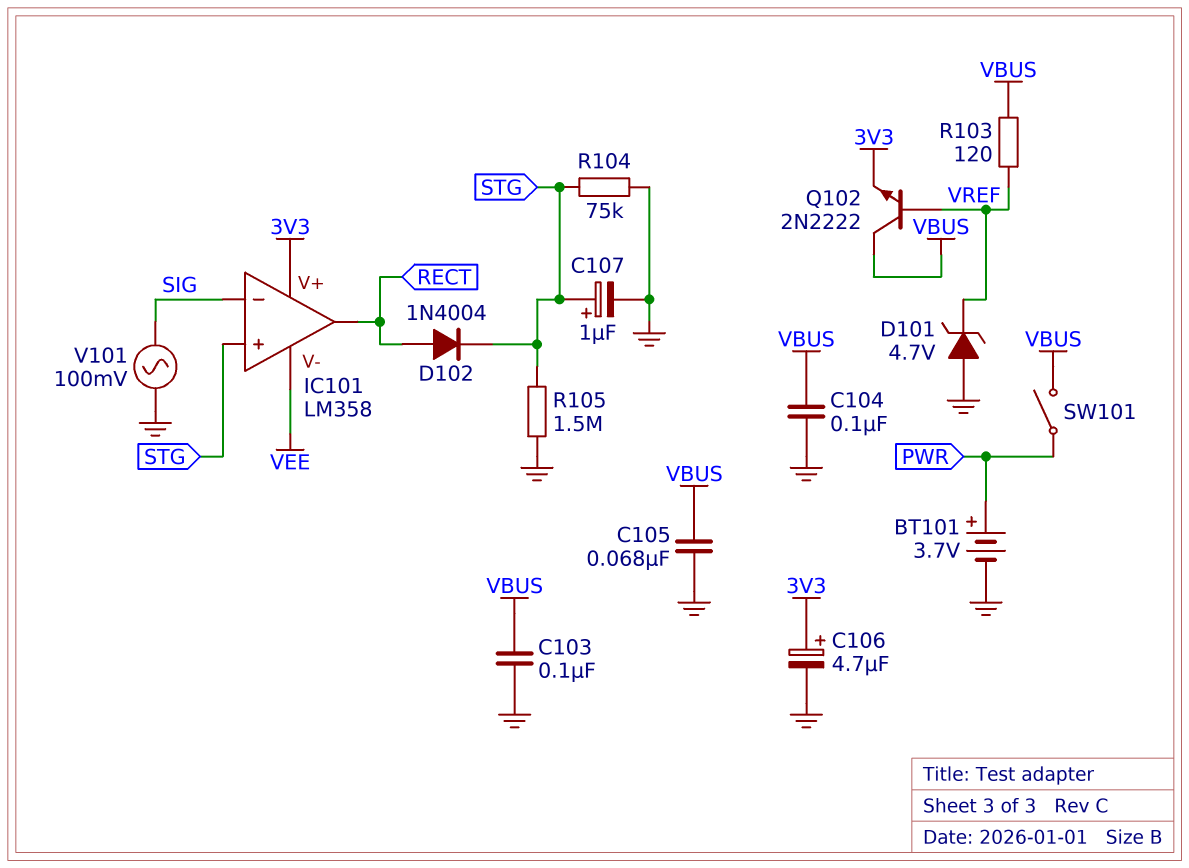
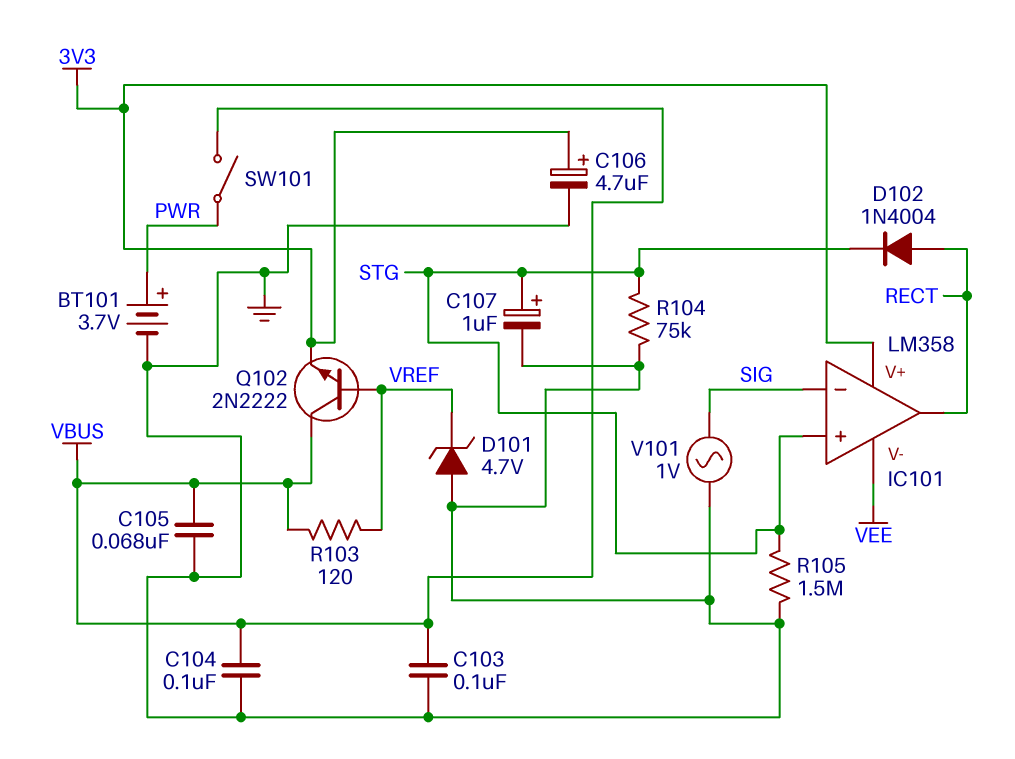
V101: AC 100mV (GND, SIG) -> AC 1V (GND, SIG)

